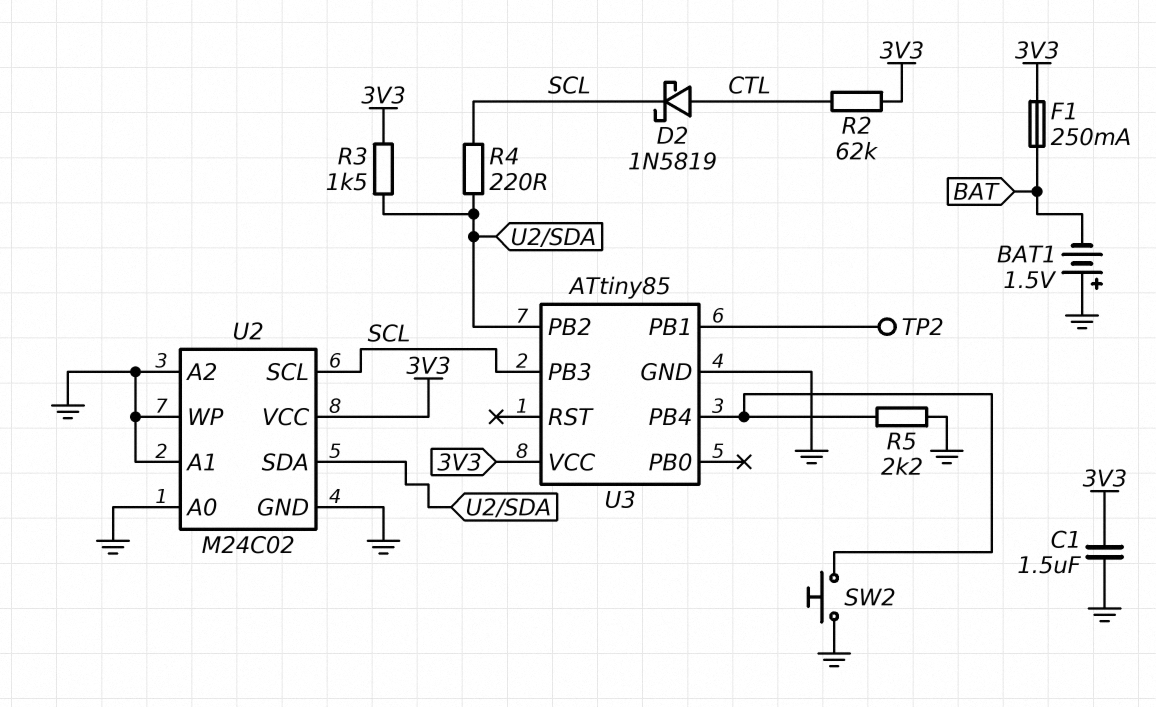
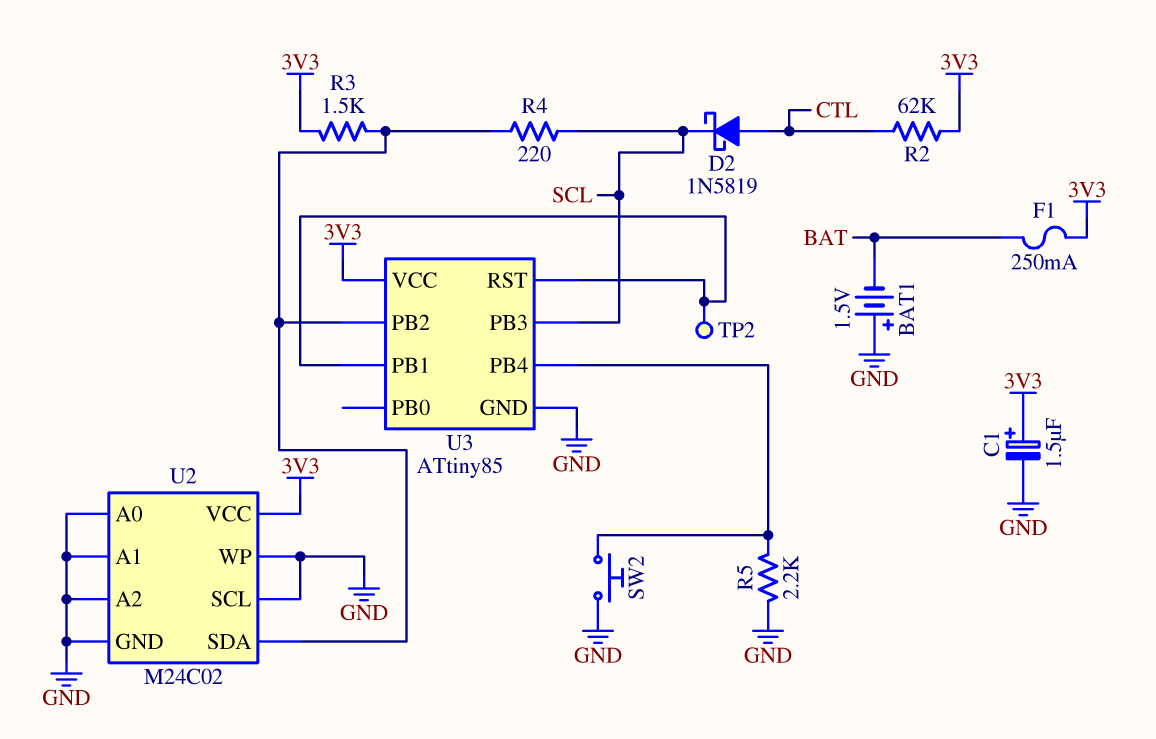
C1: 1.5uF (3V3, GND) -> 1.5uF (plus 3V3, minus GND)
U2 pin SCL: SCL -> GND
U3 pin RST: none -> U3/PB1

